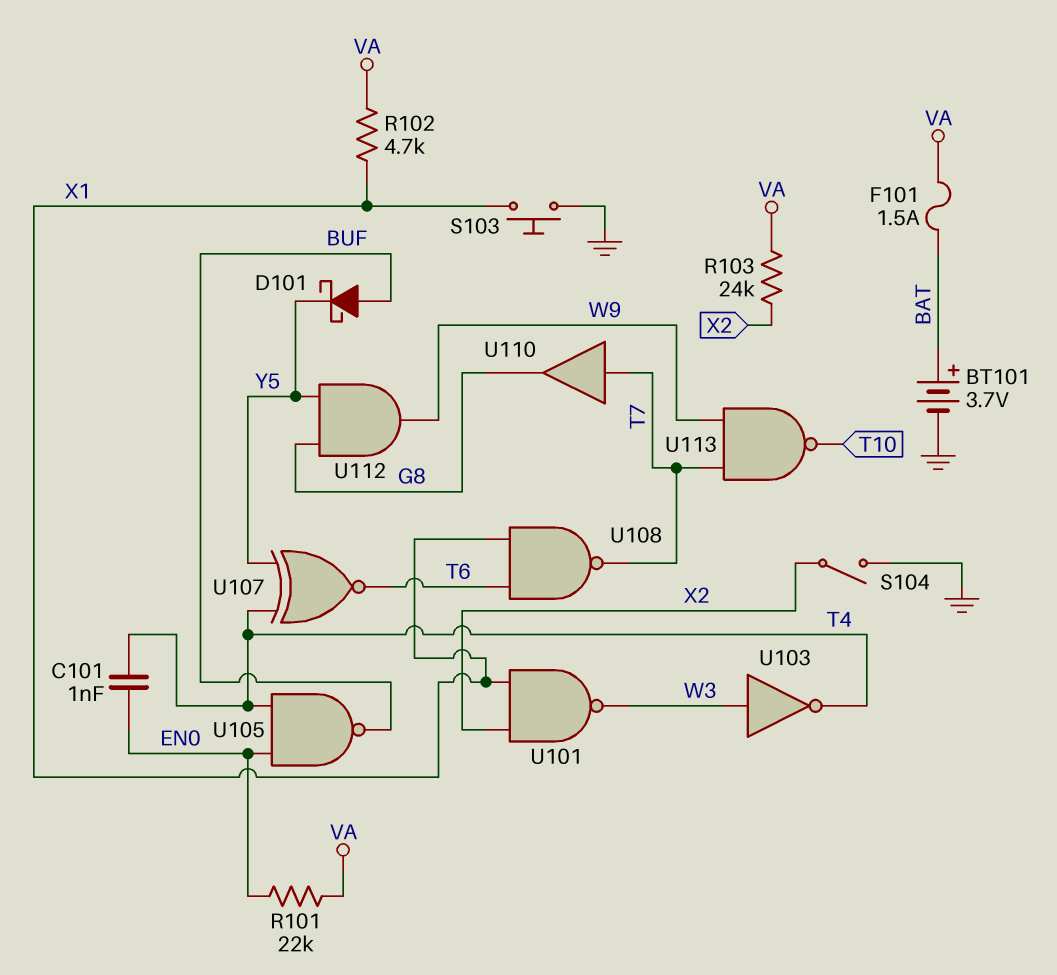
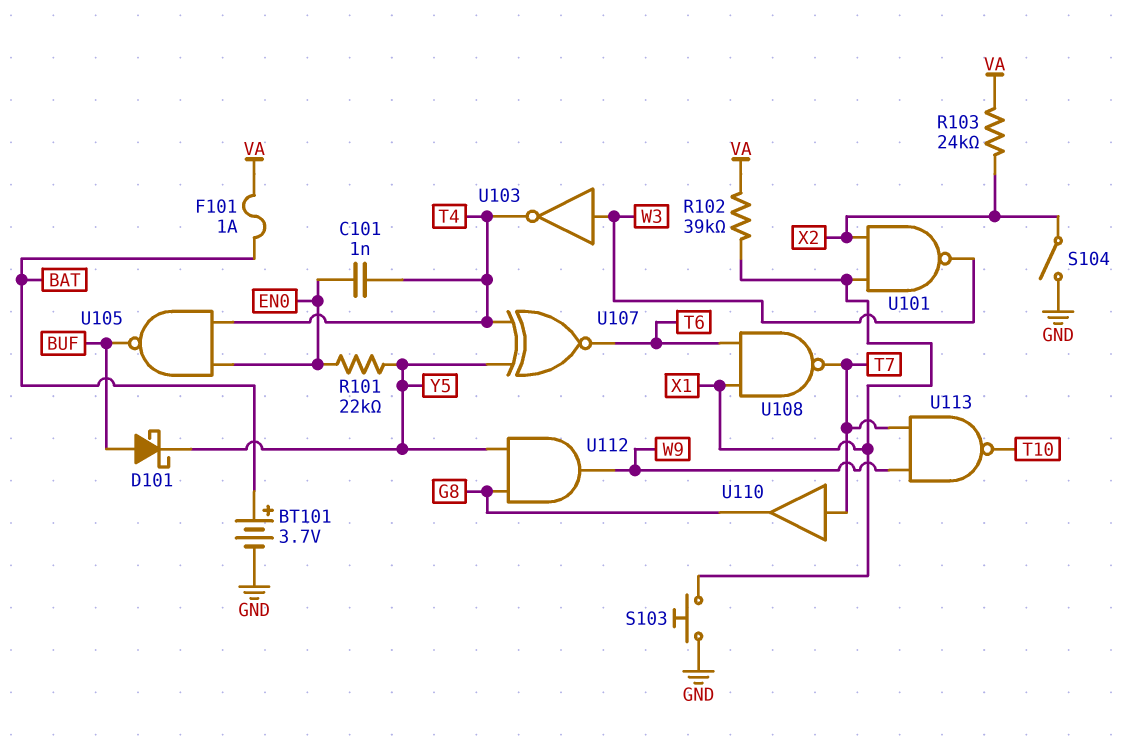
F101: 1.5A (BAT, VA) -> 1A (BAT, VA)
R101: 22k (EN0, VA) -> 22k (EN0, Y5)
R102: 4.7k (VA, X1) -> 39k (VA, X1)

